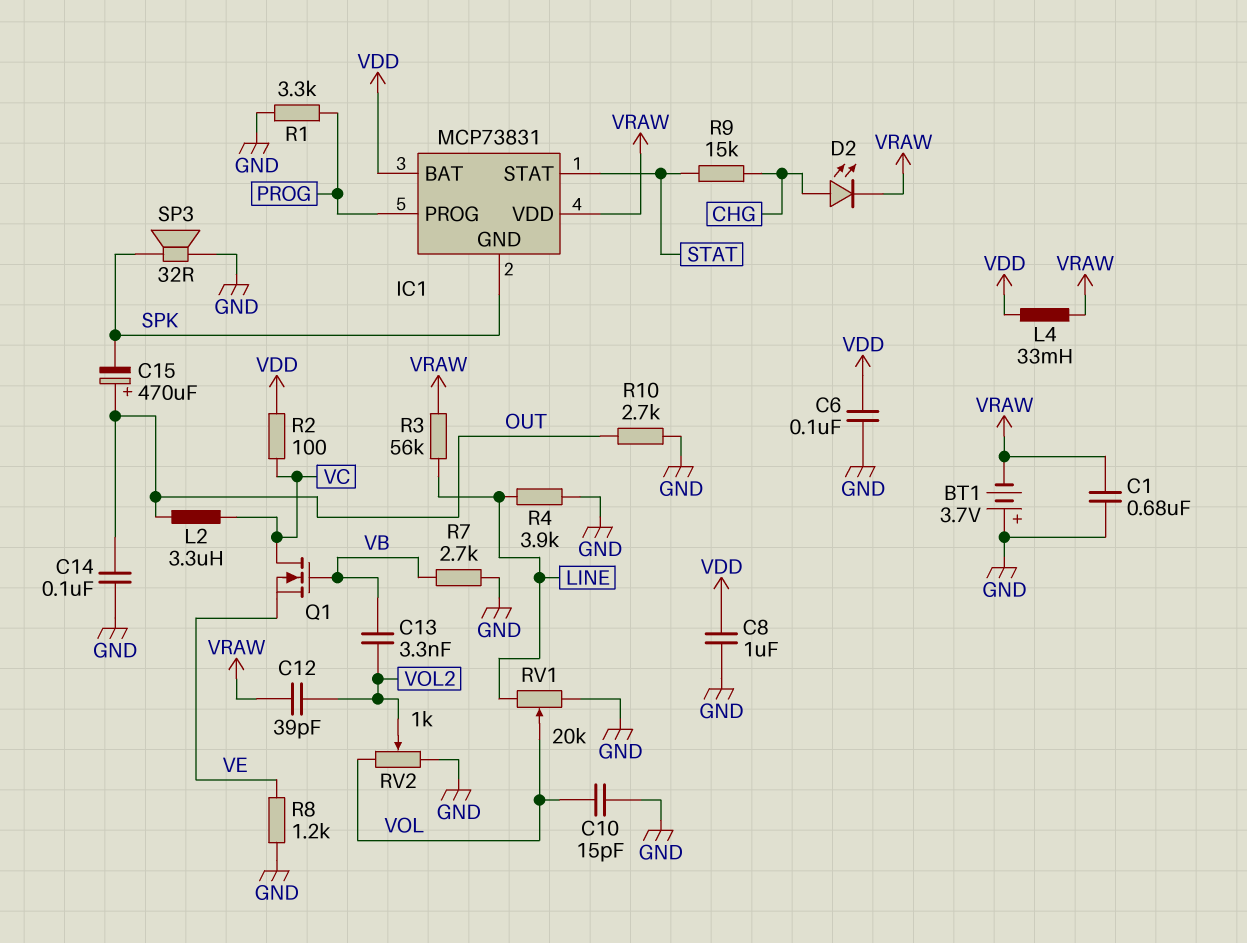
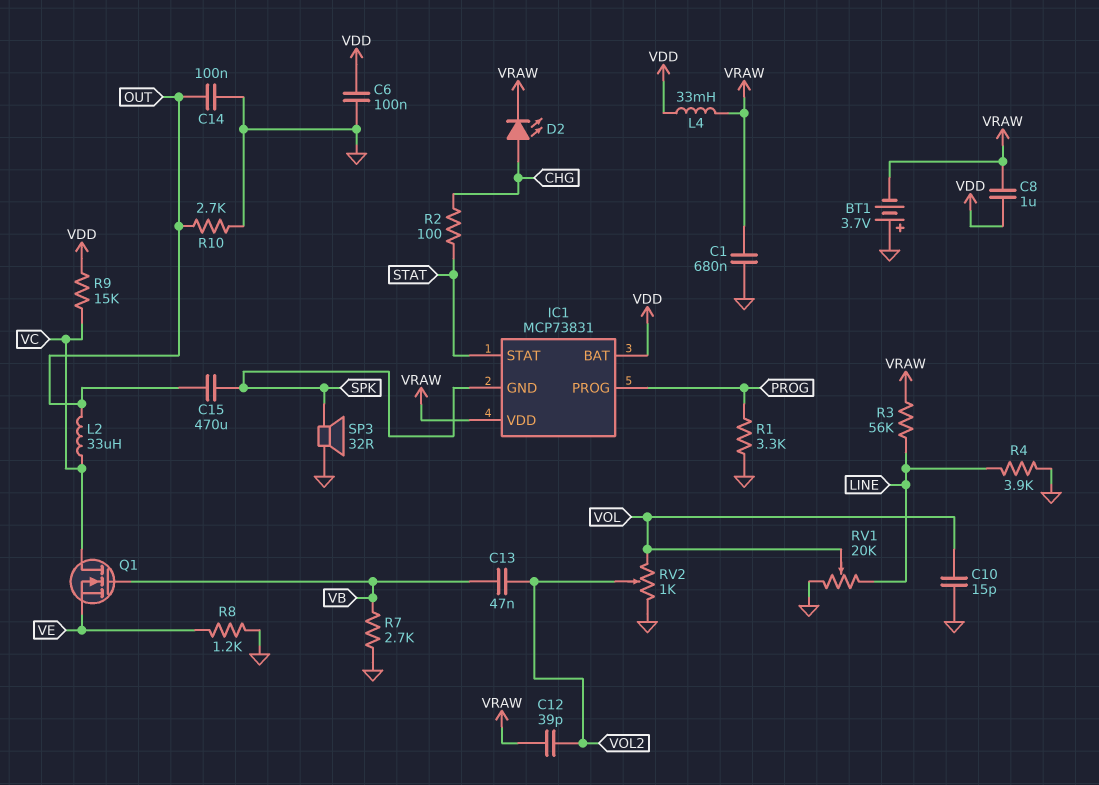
C8: 1uF (GND, VDD) -> 1uF (VDD, VRAW)
C13: 3.3nF (VB, VOL2) -> 47nF (VB, VOL2)
C15: 470uF (plus OUT, minus SPK) -> 470uF (OUT, SPK)
L2: 3.3uH (OUT, VC) -> 33uH (OUT, VC)
R2: 100 (VC, VDD) -> 100 (CHG, STAT)
R9: 15k (CHG, STAT) -> 15k (VC, VDD)

